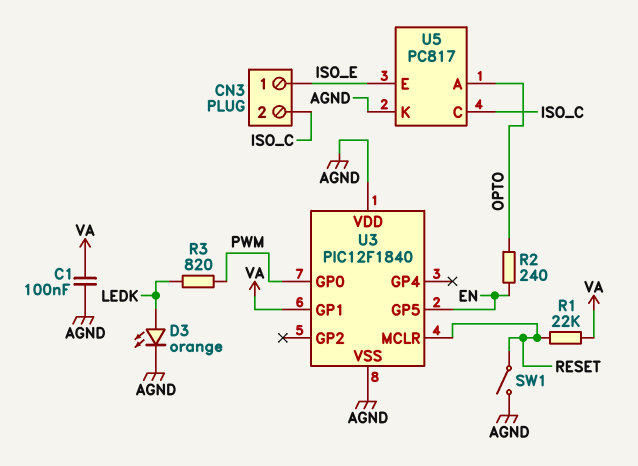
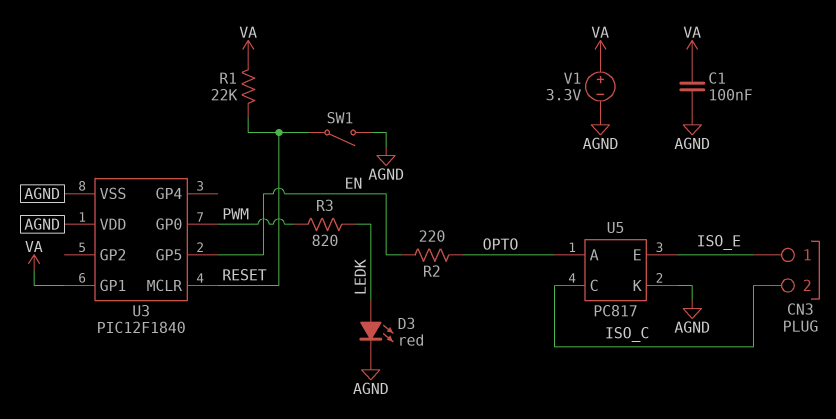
D3: LED orange (A LEDK, K AGND) -> LED red (A LEDK, K AGND)
R2: 240 (EN, OPTO) -> 220 (EN, OPTO)
V1: none -> 3.3V (plus VA, minus AGND)

